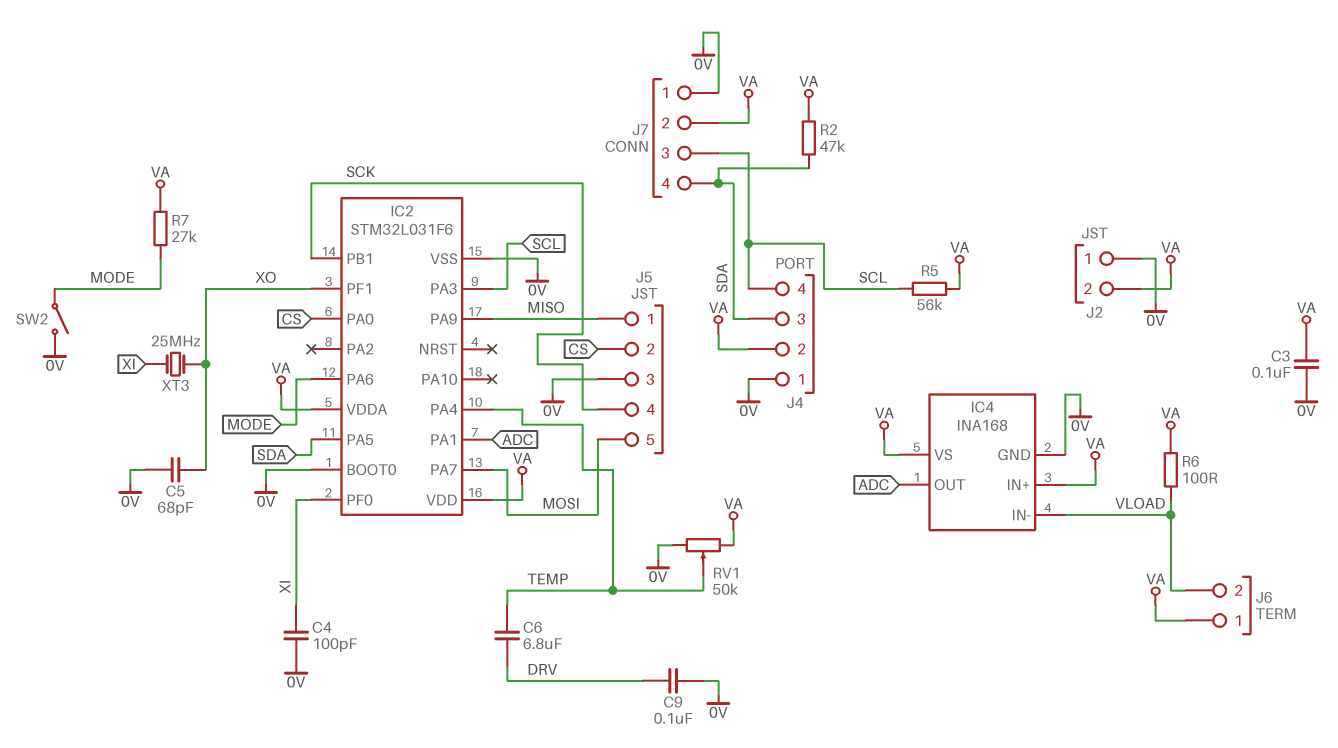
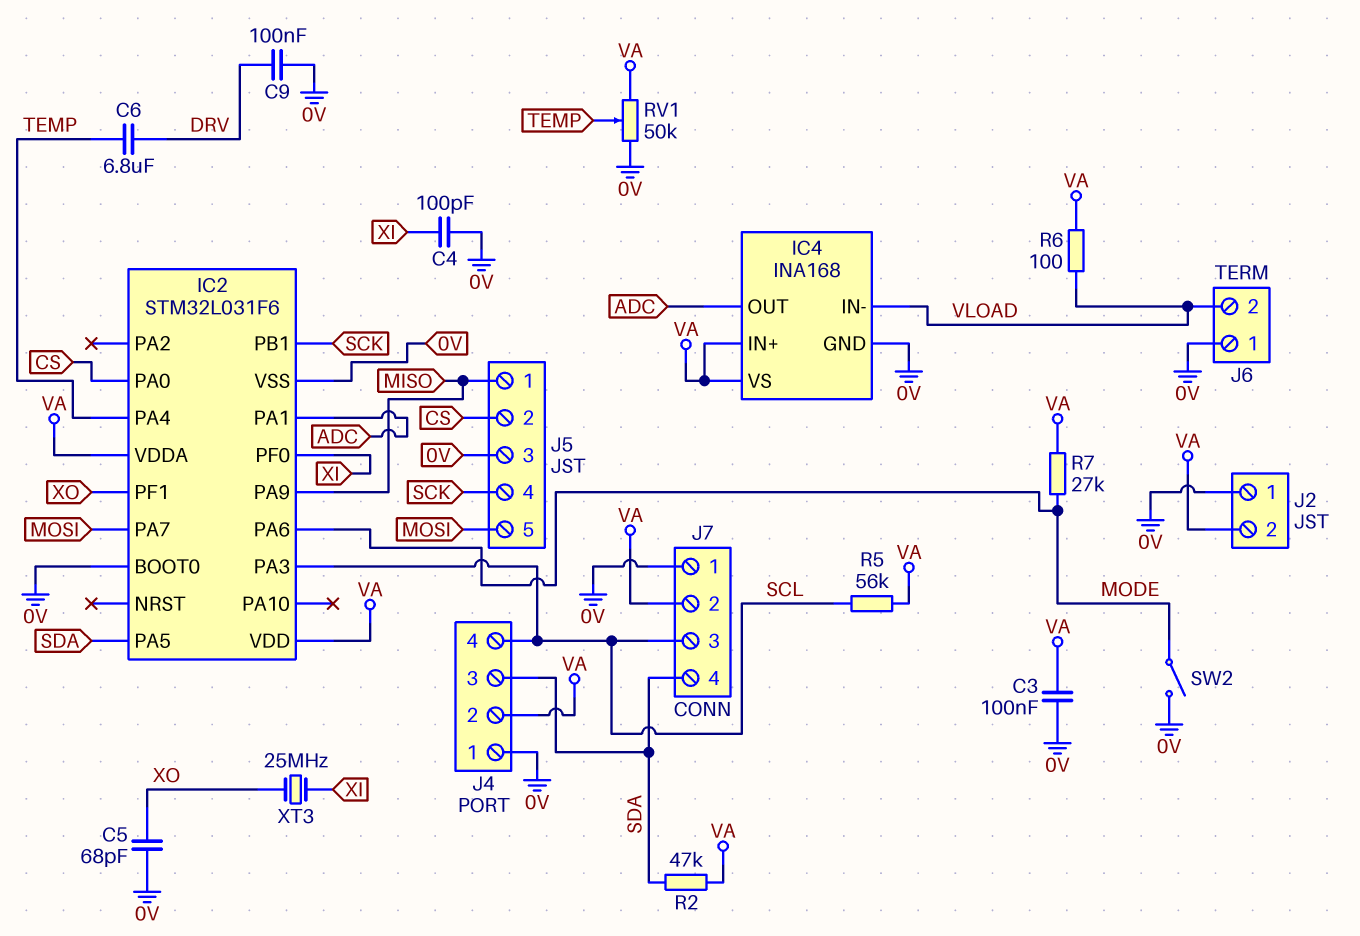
J6 pin 1: VA -> 0V

